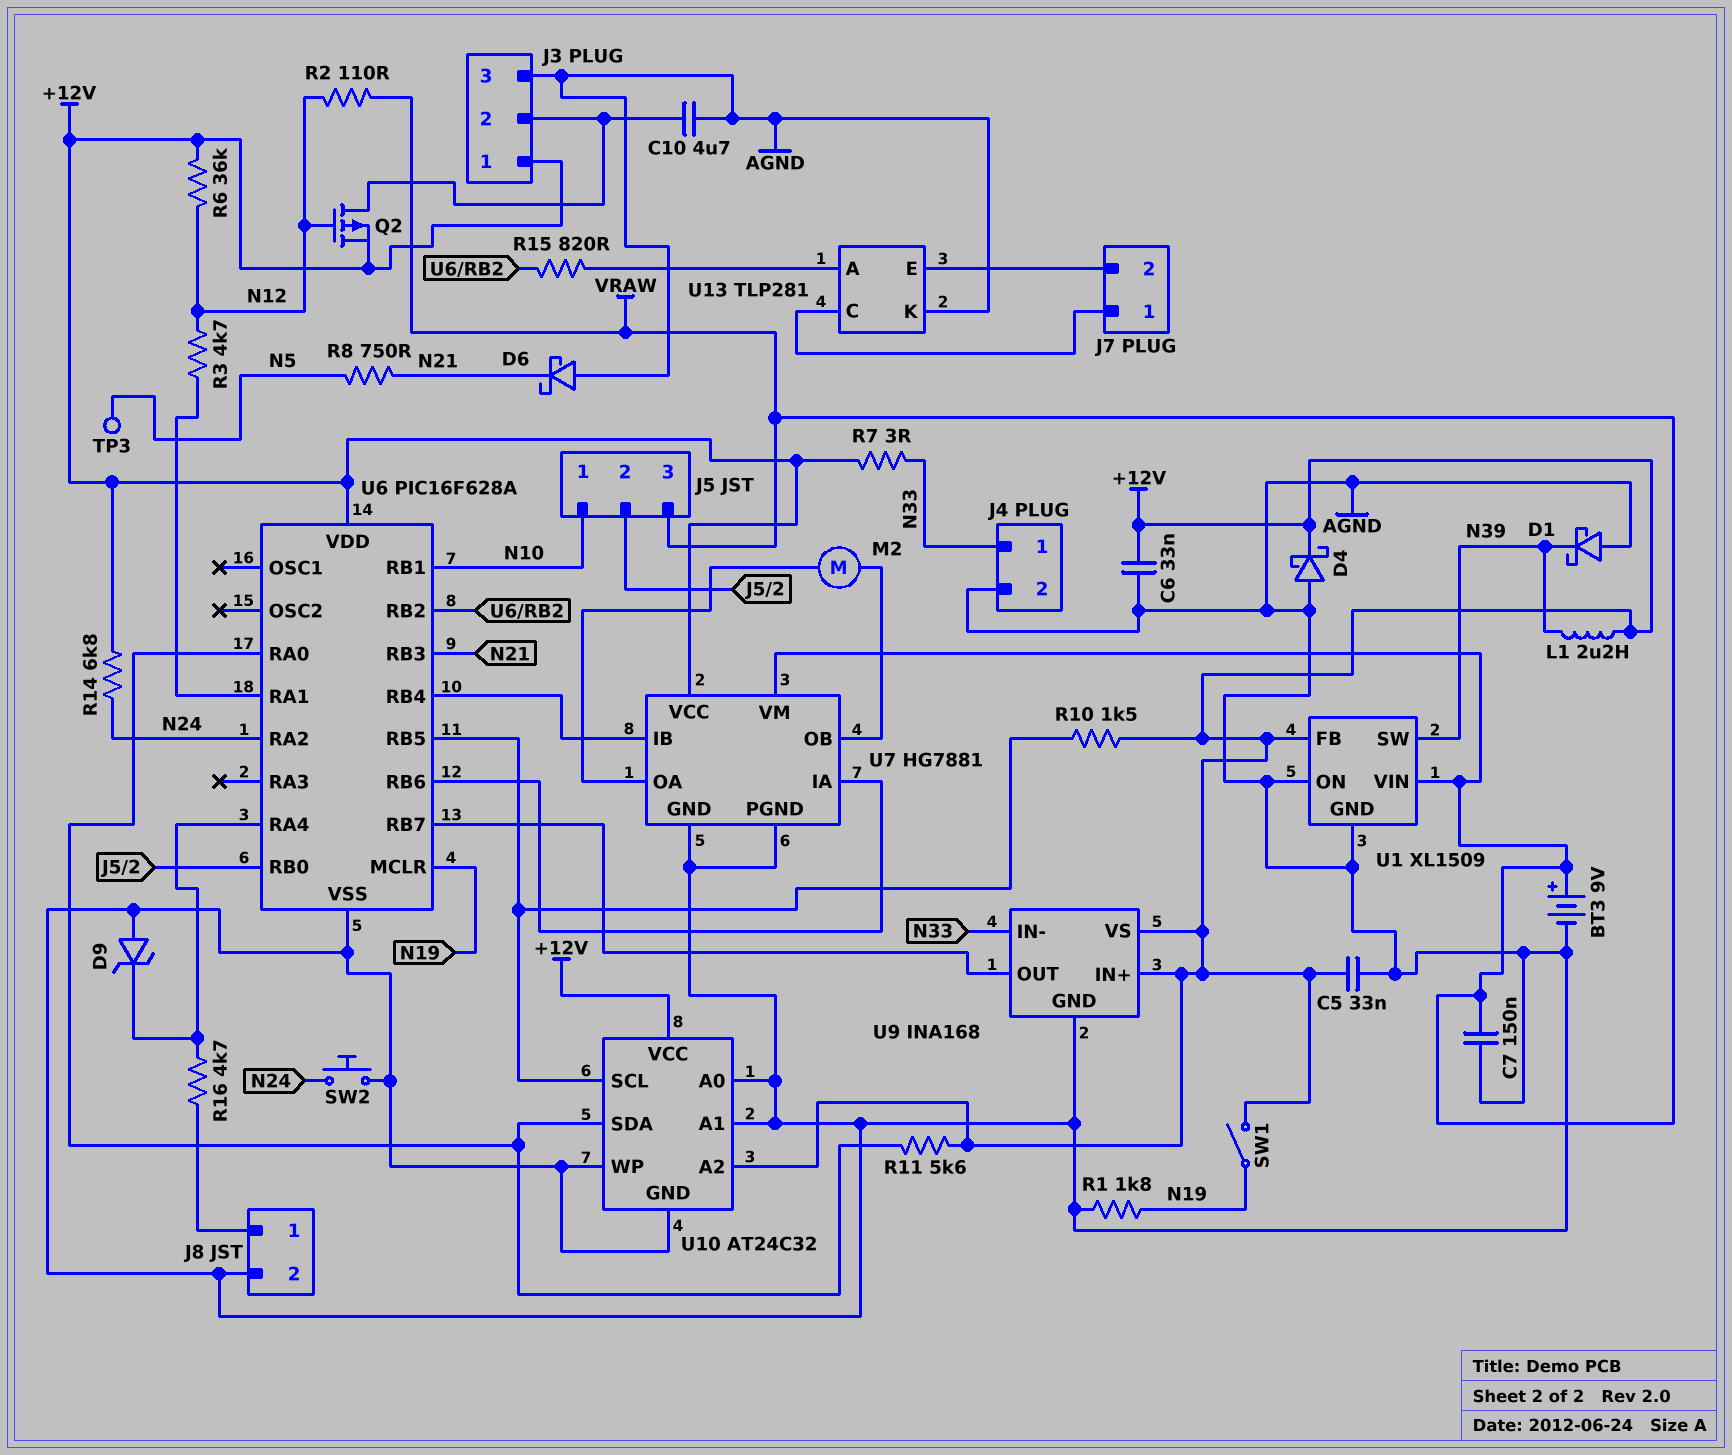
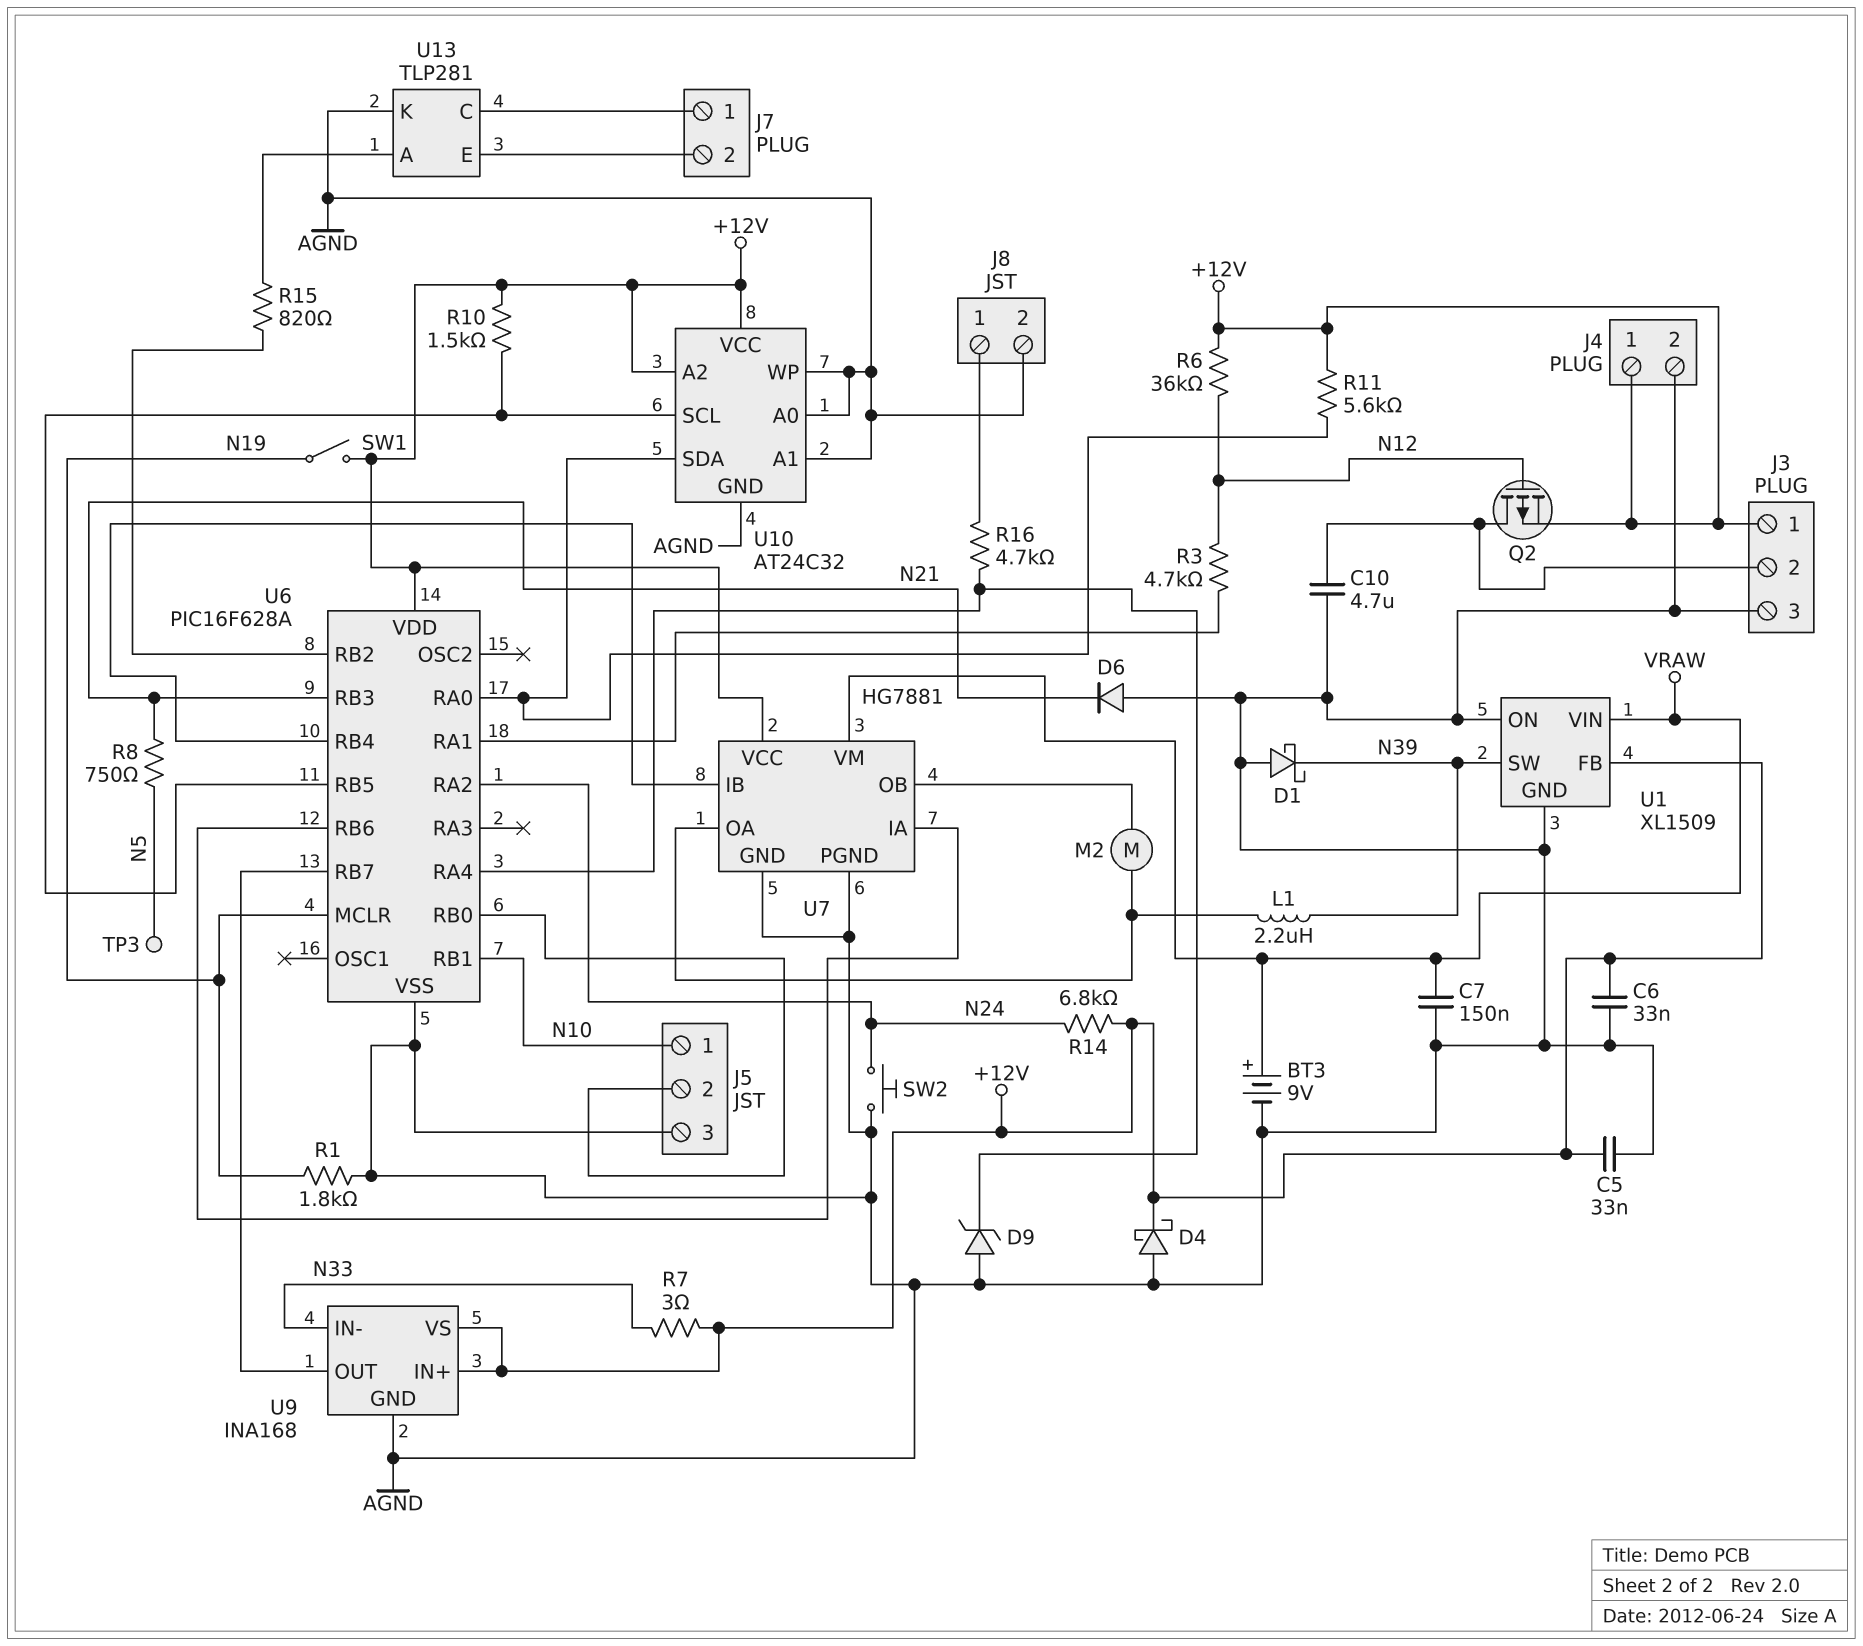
D6: schottky (A AGND, K N21) -> diode (A AGND, K N21)
J4 pin 1: N33 -> +12V
J5 pin 3: VRAW -> AGND
L1: 2.2uH (+12V, N39) -> 2.2uH (N39, U7/OA)
R2: 110 (N12, VRAW) -> none

